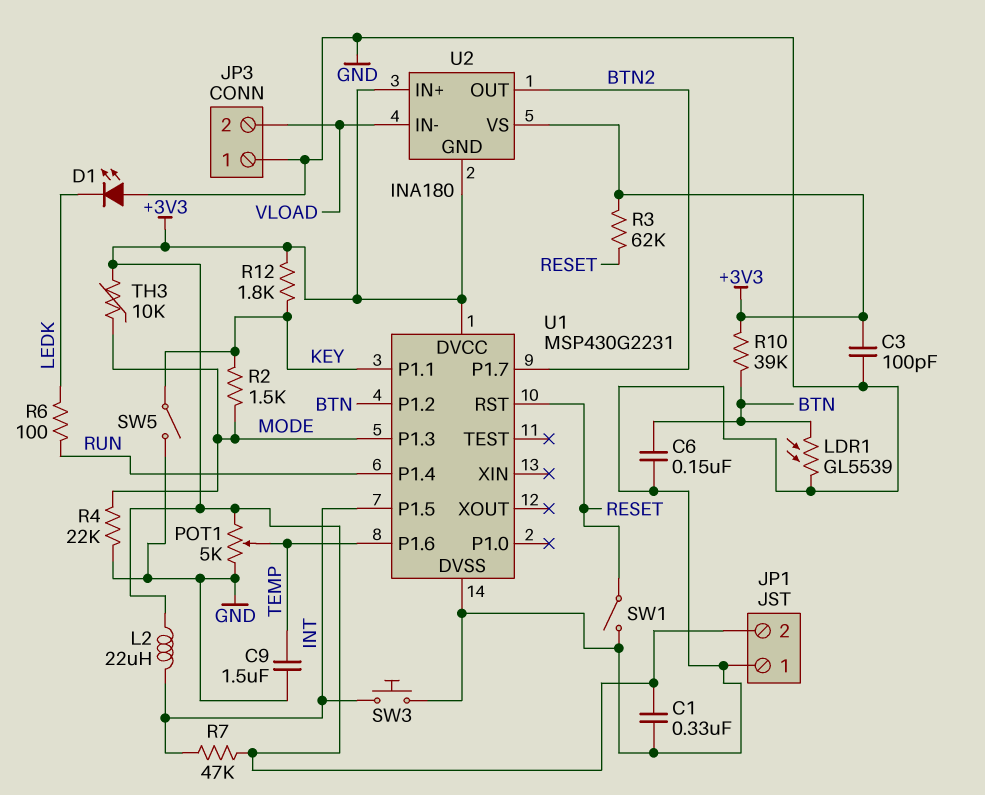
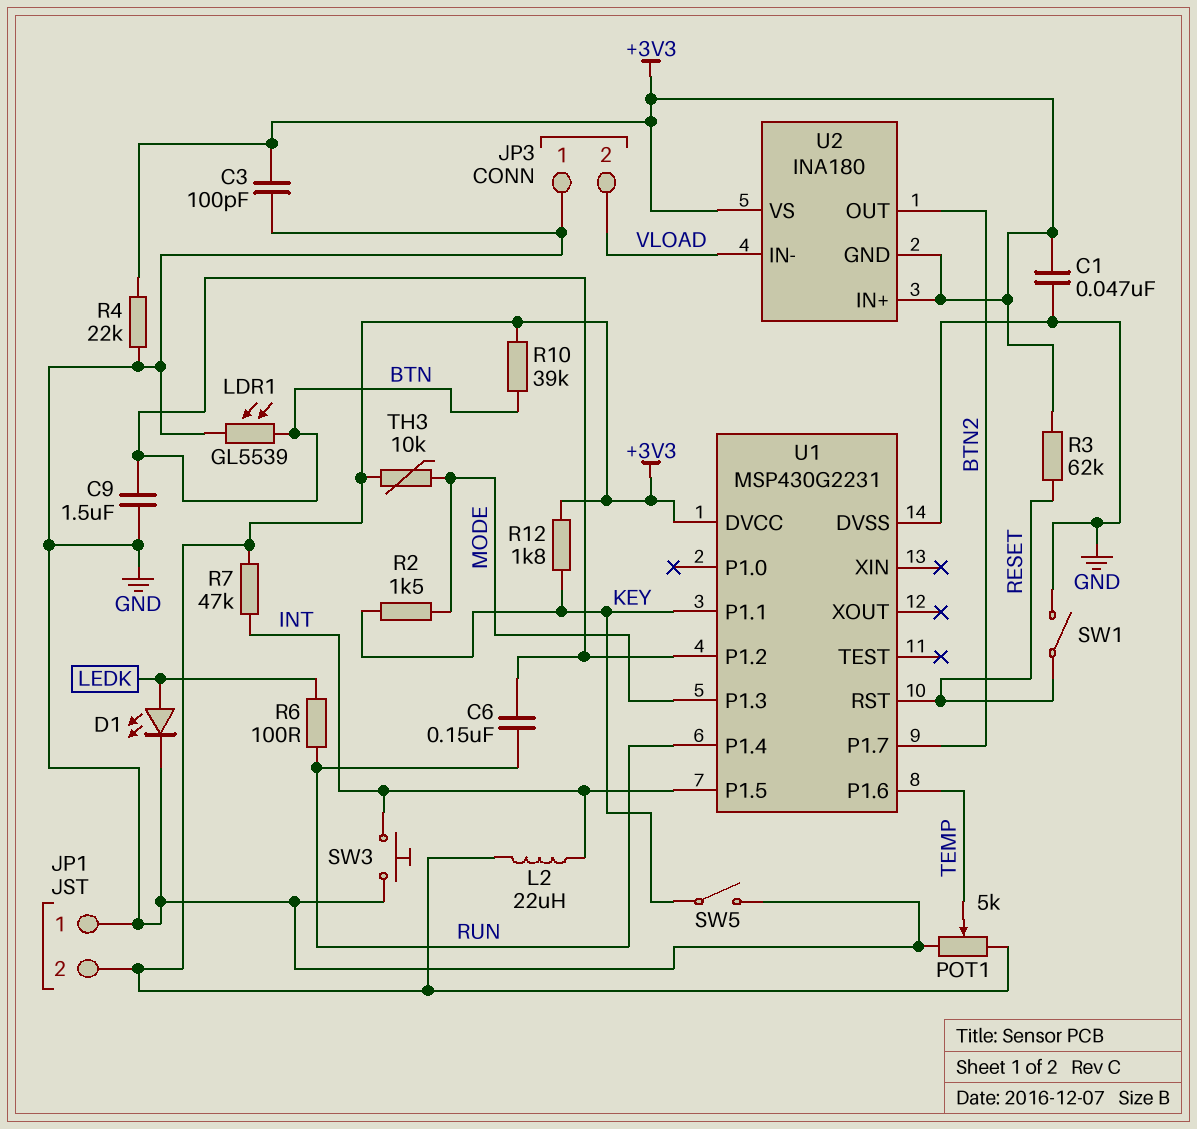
C1: 330nF (+3V3, GND) -> 47nF (+3V3, GND)
C6: 150nF (BTN, GND) -> 150nF (BTN, RUN)
C9: 1.5uF (GND, TEMP) -> 1.5uF (BTN, GND)
D1: LED (A GND, K LEDK) -> LED (A LEDK, K GND)
R4: 22k (GND, MODE) -> 22k (+3V3, GND)

